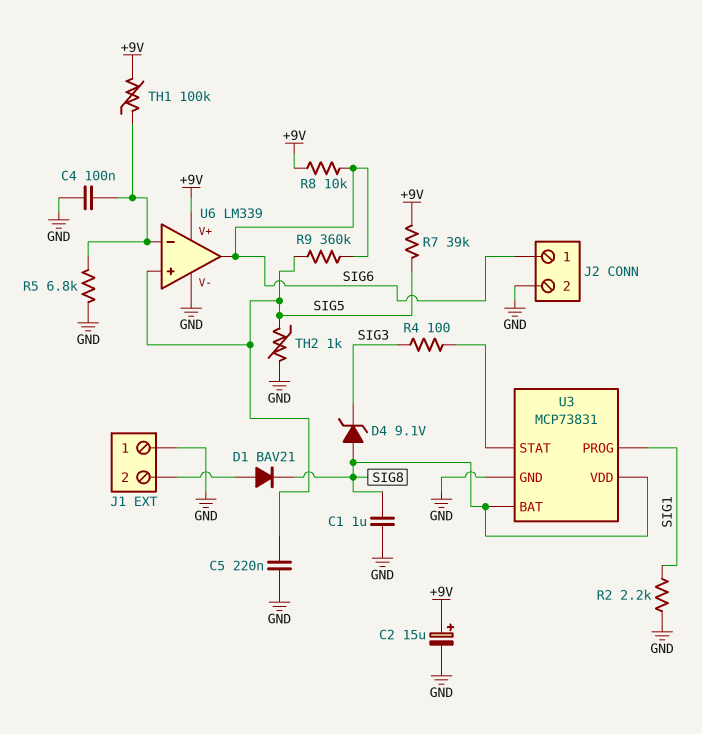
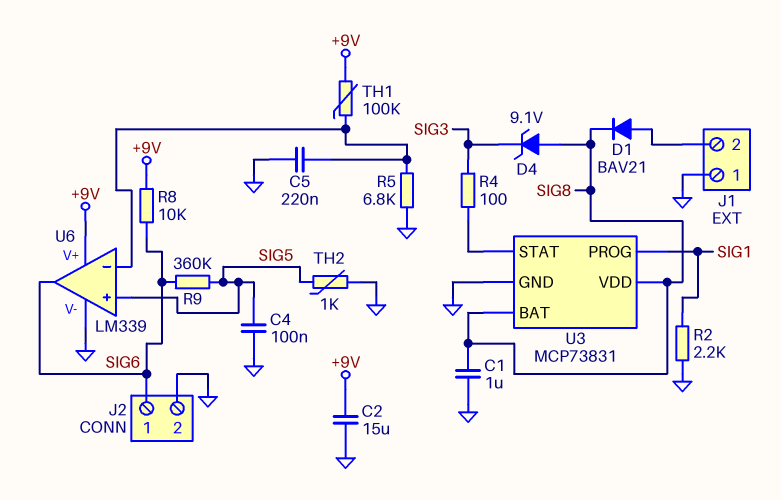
C2: 15uF (plus +9V, minus GND) -> 15uF (+9V, GND)
C4: 100nF (GND, U6/in-) -> 100nF (GND, SIG5)
C5: 220nF (GND, SIG5) -> 220nF (GND, U6/in-)
R7: 39k (+9V, SIG5) -> none

